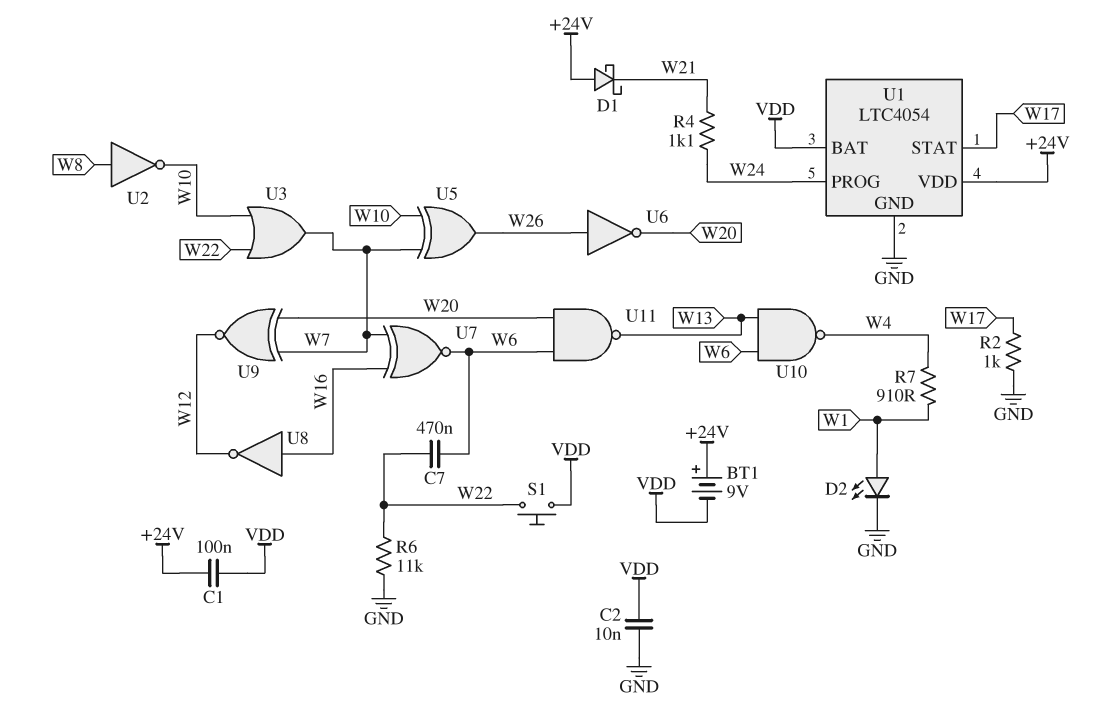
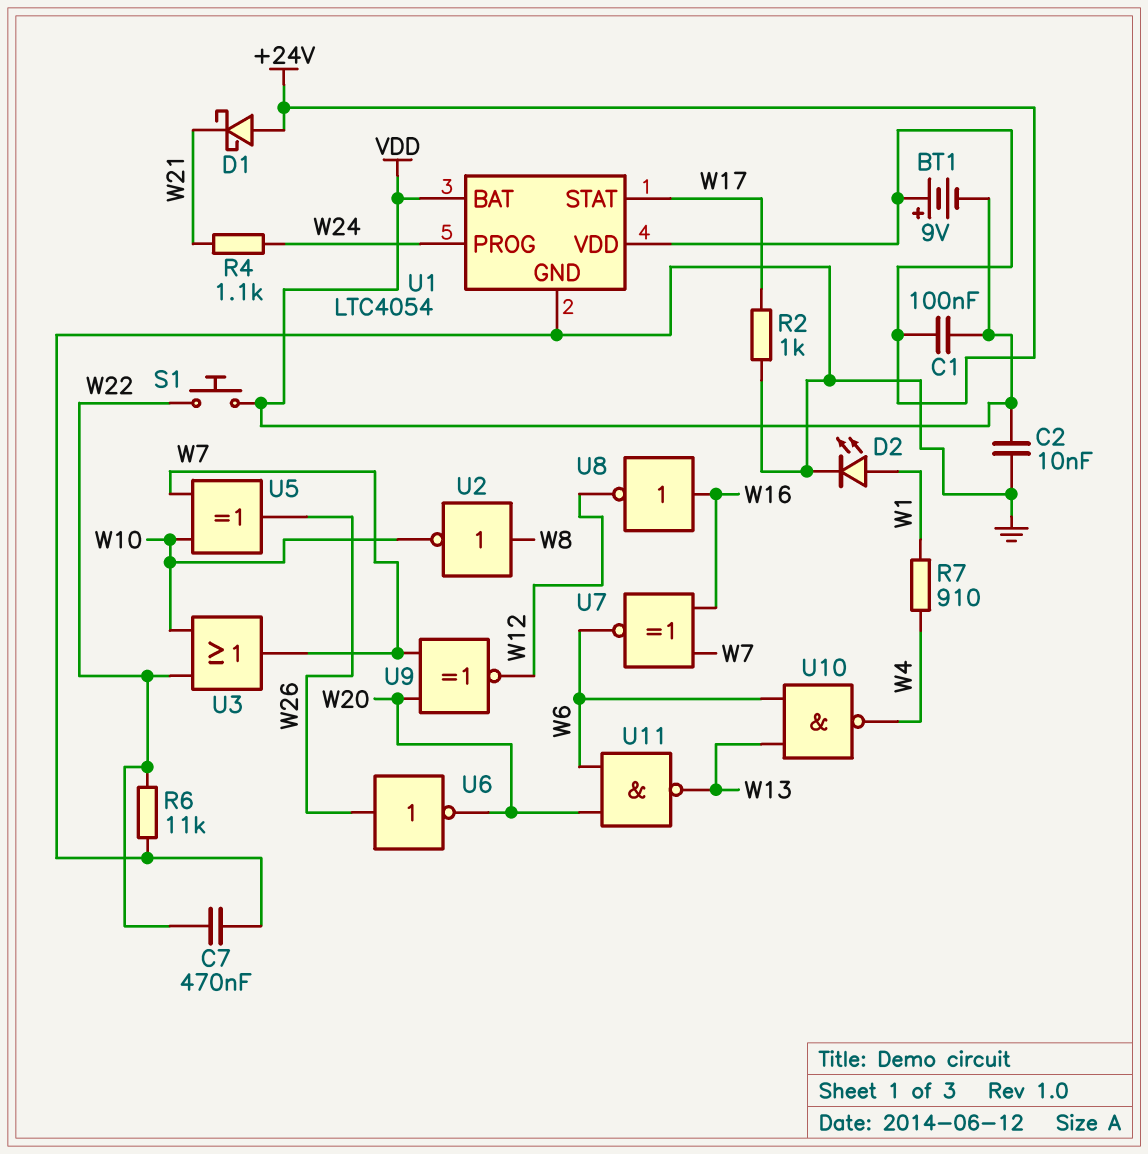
C7: 470nF (W6, W22) -> 470nF (GND, W22)

